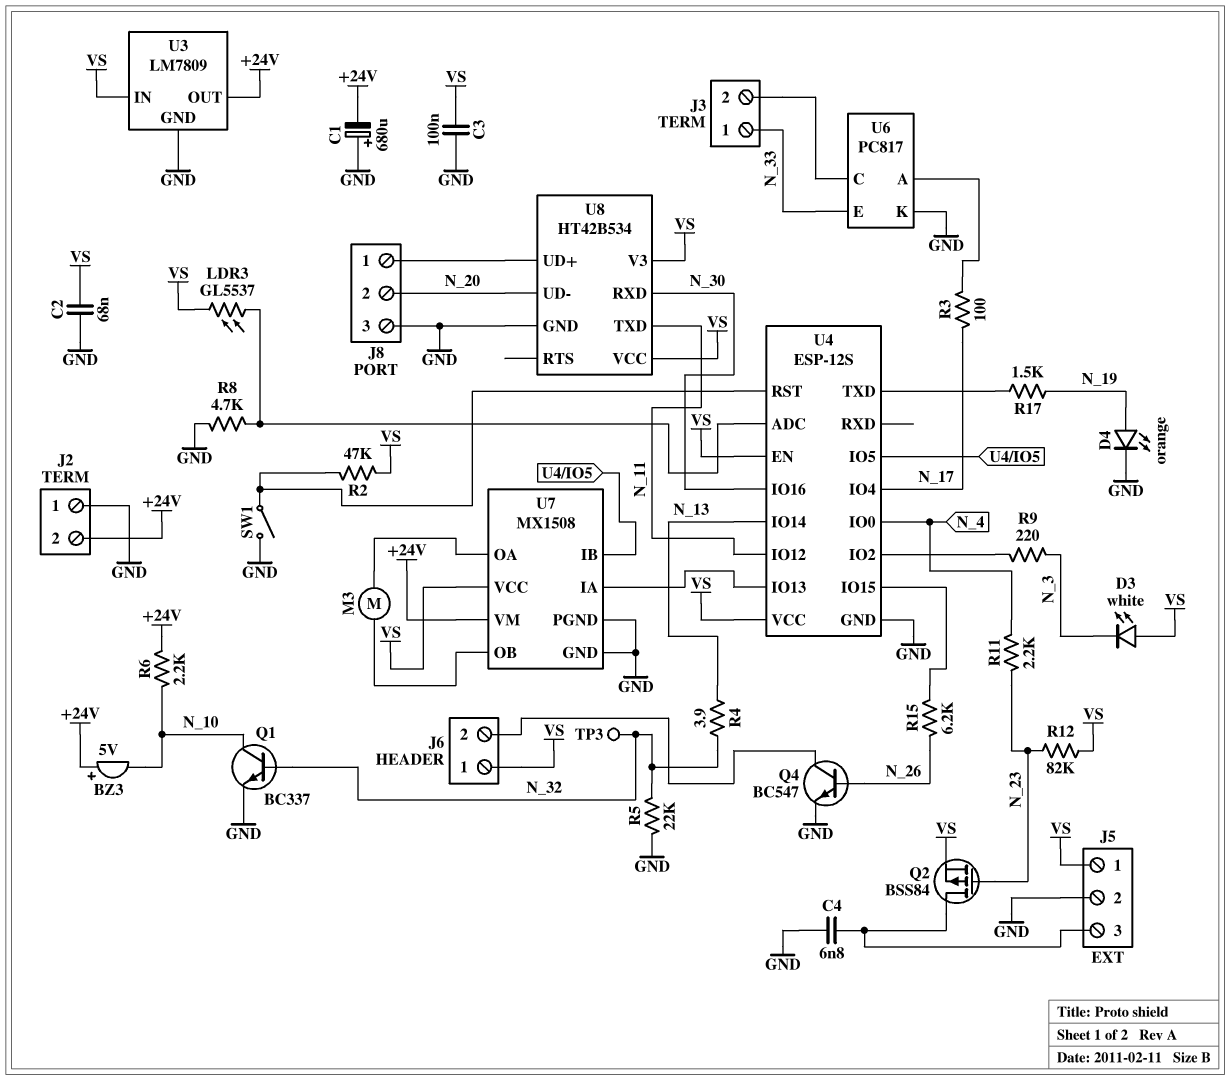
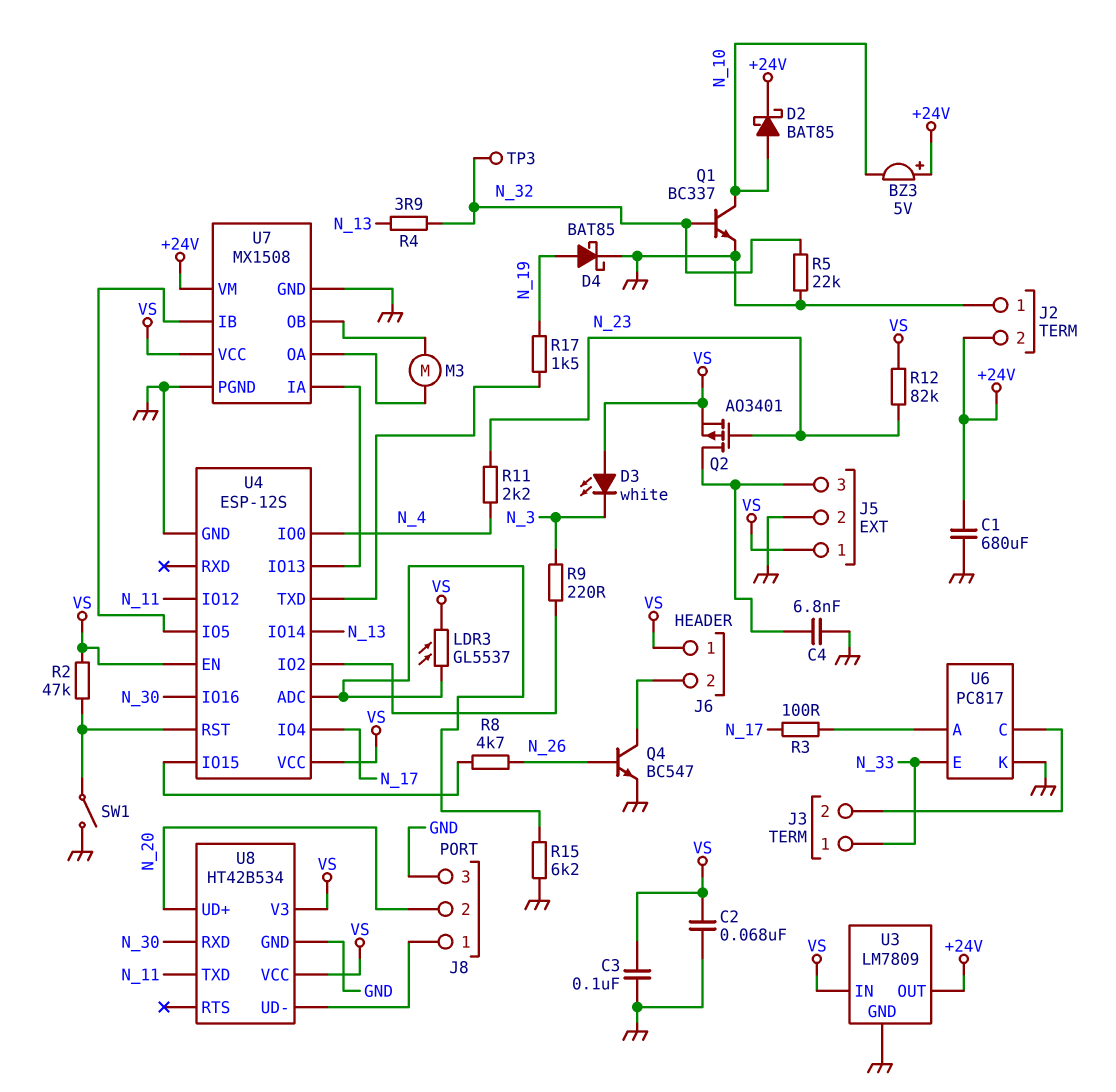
C1: 680uF (plus GND, minus +24V) -> 680uF (+24V, GND)
D2: none -> schottky BAT85 (A N_10, K +24V)
D4: LED orange (A N_19, K GND) -> schottky BAT85 (A N_19, K GND)
Q2: PMOS BSS84 (G N_23, D J5/3, S VS) -> PMOS AO3401 (G N_23, D J5/3, S VS)
R6: 2.2k (+24V, N_10) -> none
R8: 4.7k (GND, U4/ADC) -> 4.7k (N_26, U4/IO15)
R15: 6.2k (N_26, U4/IO15) -> 6.2k (GND, U4/ADC)
U8 pin UD+: J8/1 -> N_20
U8 pin UD-: N_20 -> J8/1

